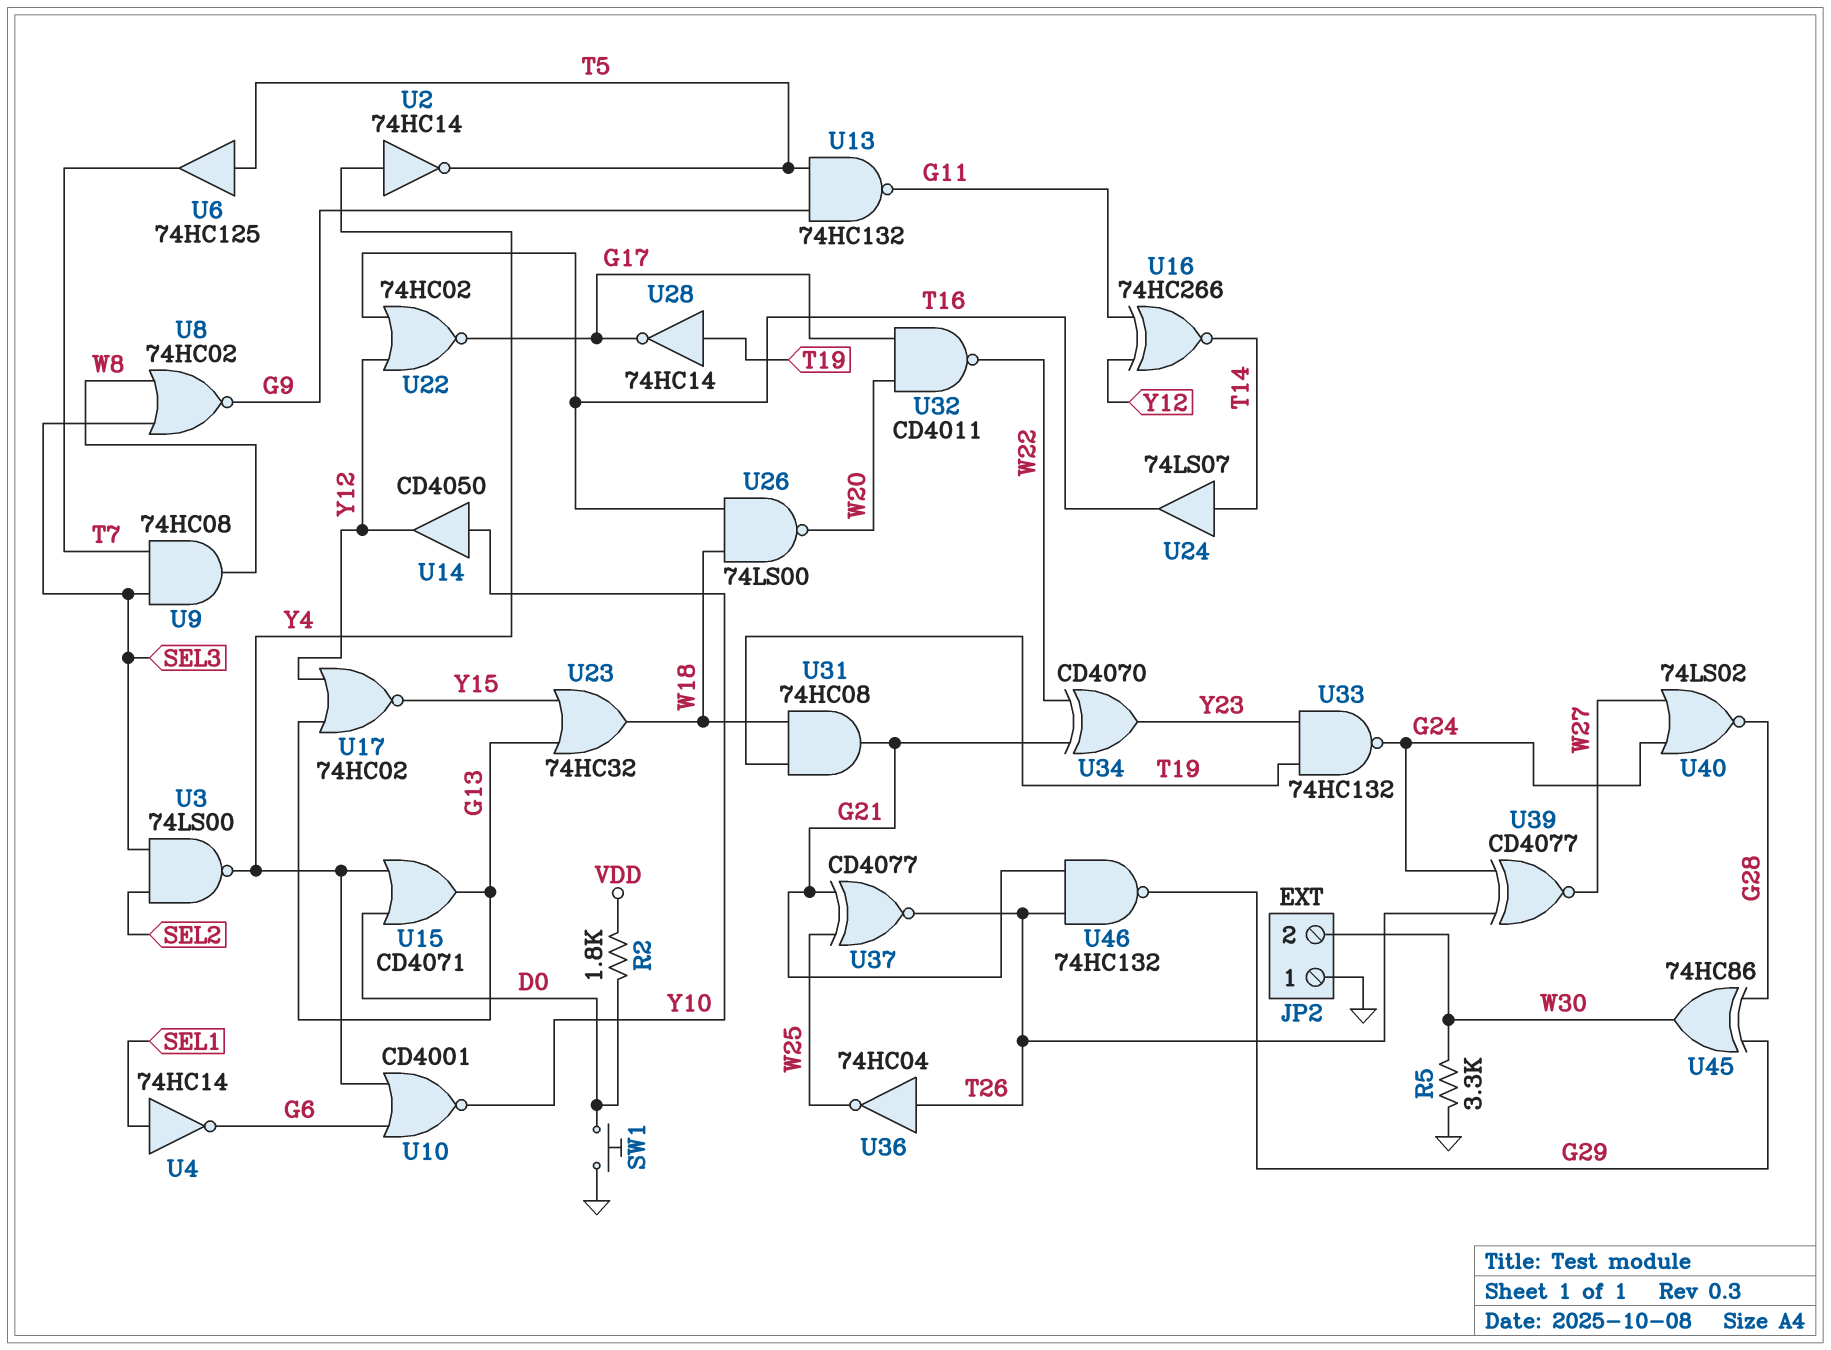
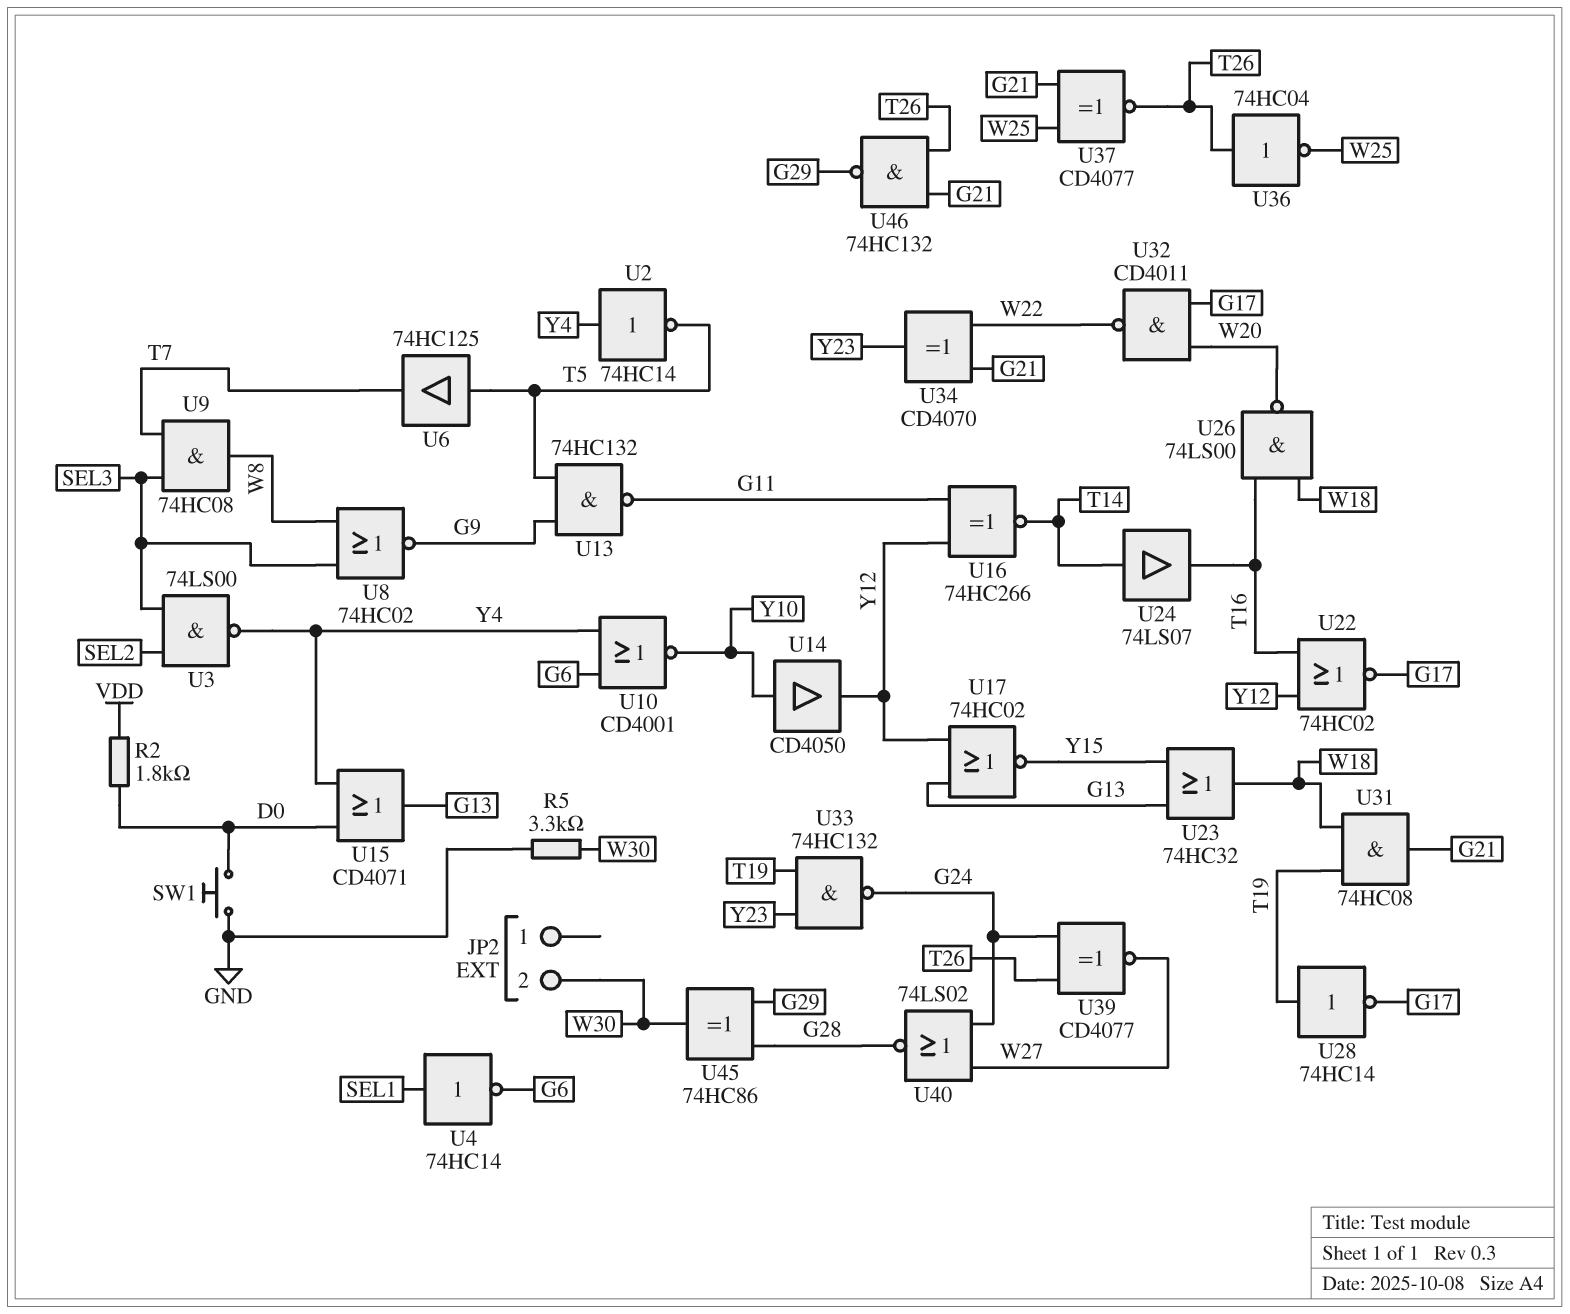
JP2 pin 1: GND -> none

